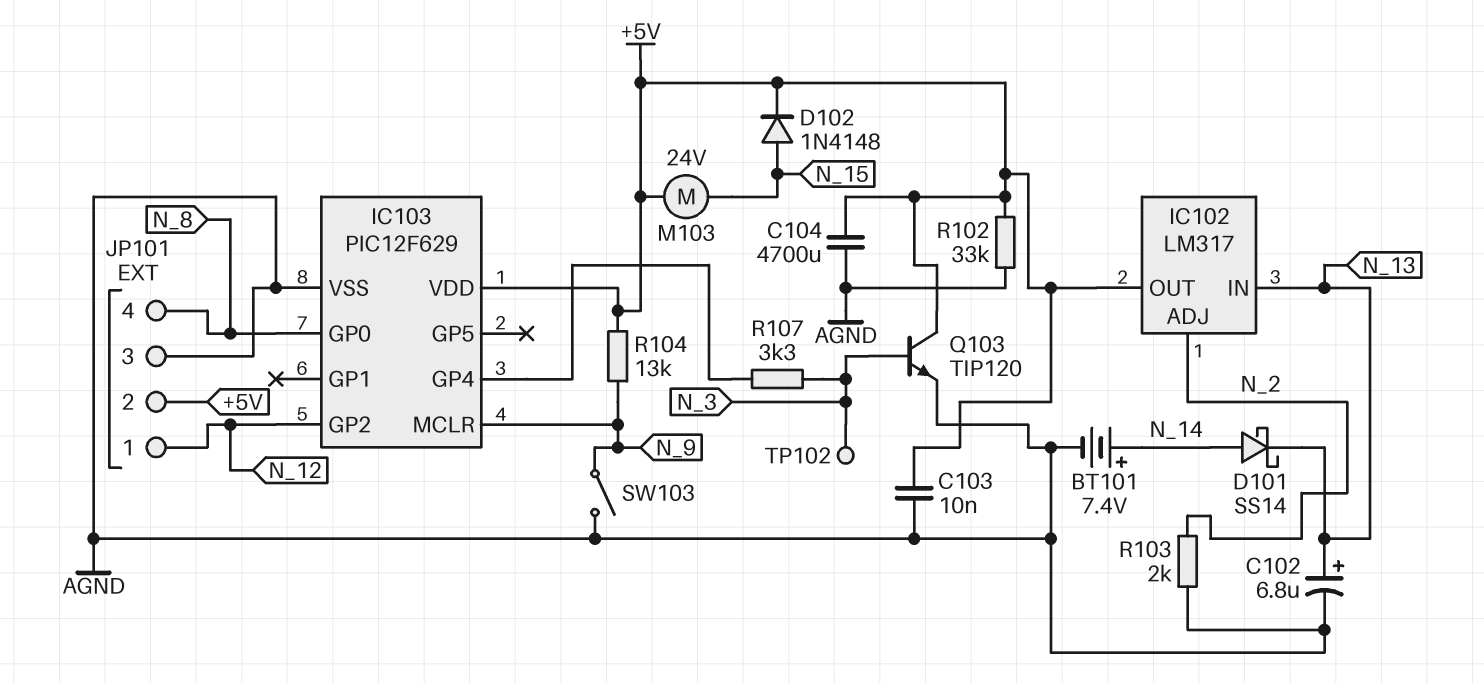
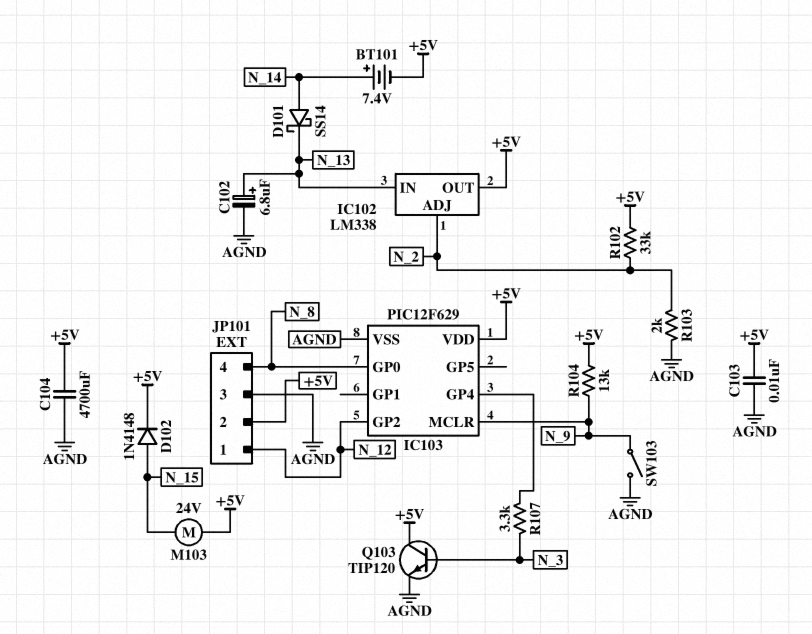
BT101: 7.4V (plus N_14, minus AGND) -> 7.4V (plus N_14, minus +5V)
IC102: LM317 -> LM338
R102: 33k (+5V, AGND) -> 33k (+5V, N_2)
TP102: test point (N_3) -> none

